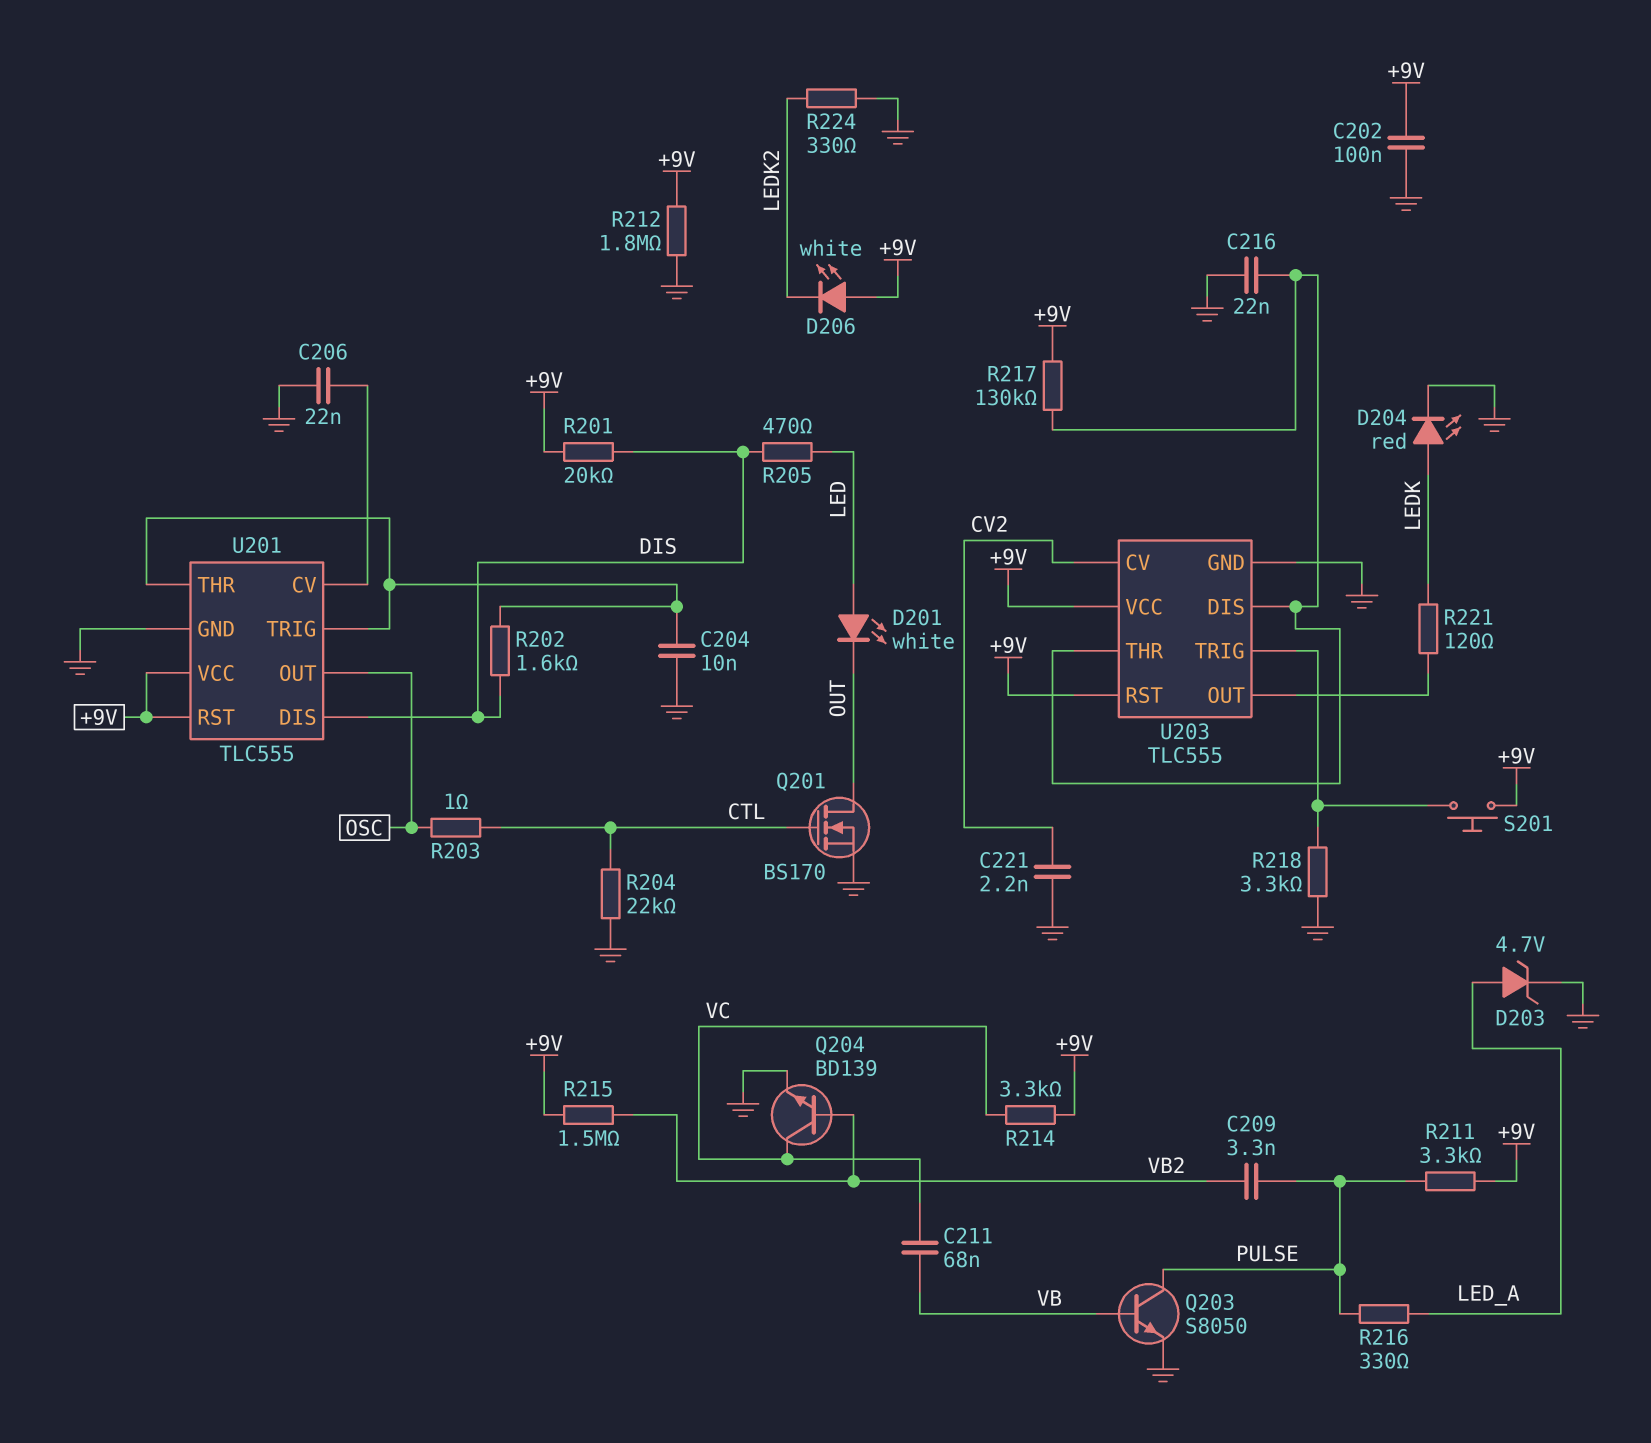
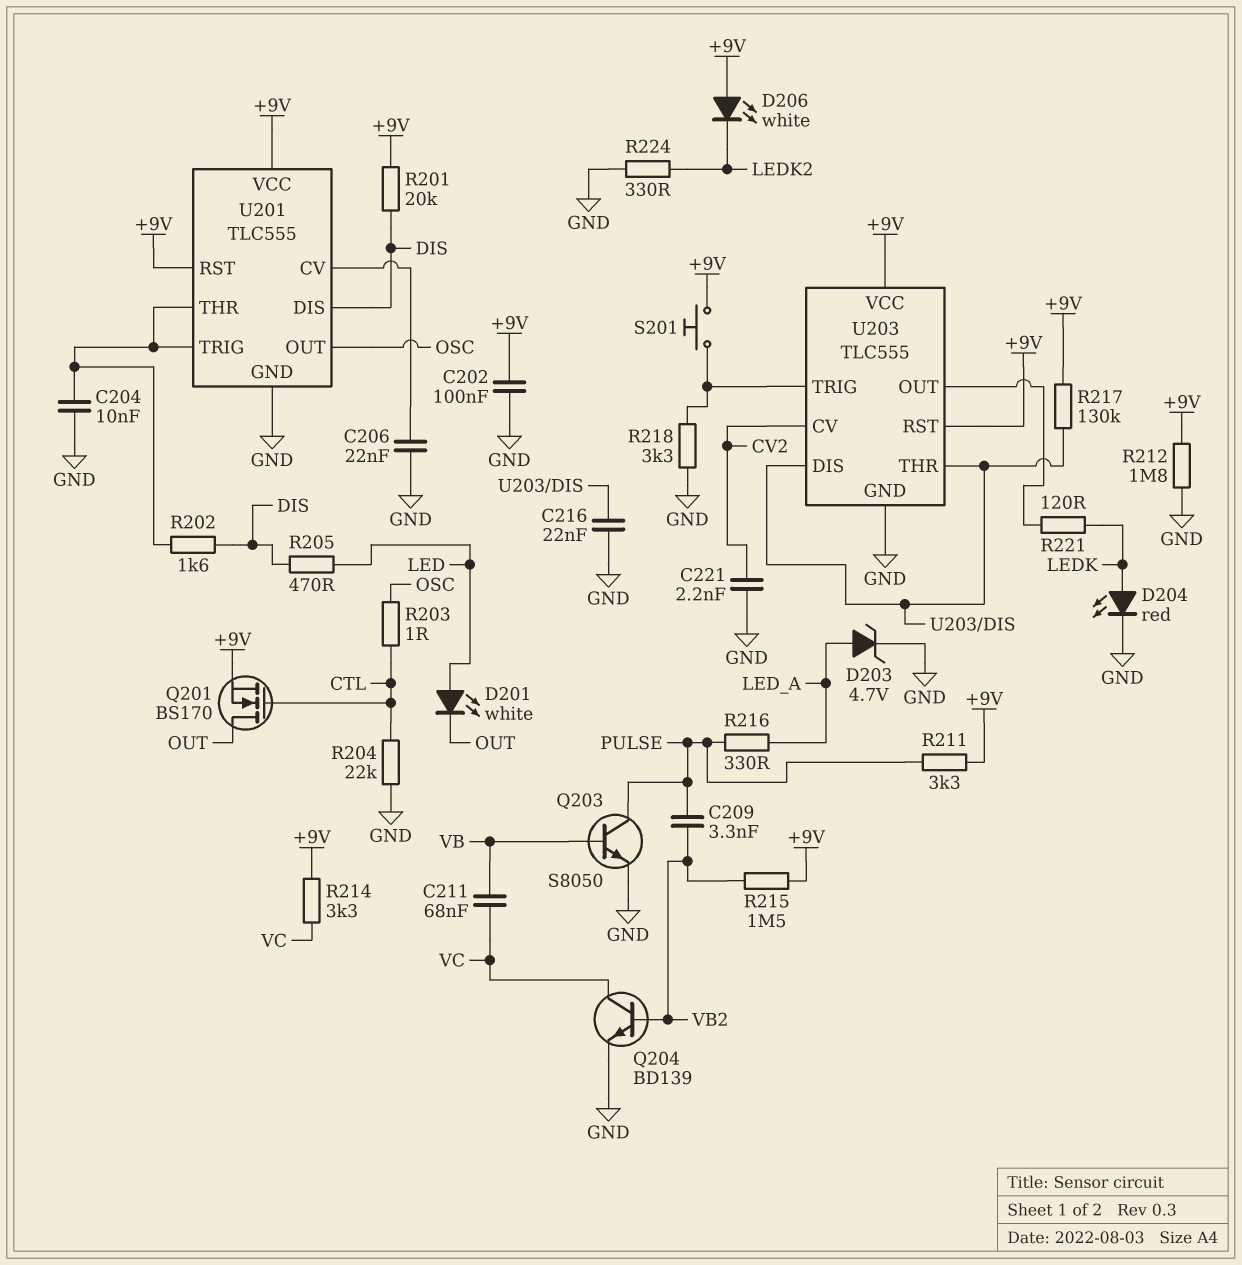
Q201: NMOS BS170 (G CTL, D OUT, S GND) -> NMOS BS170 (G CTL, D OUT, S +9V)

